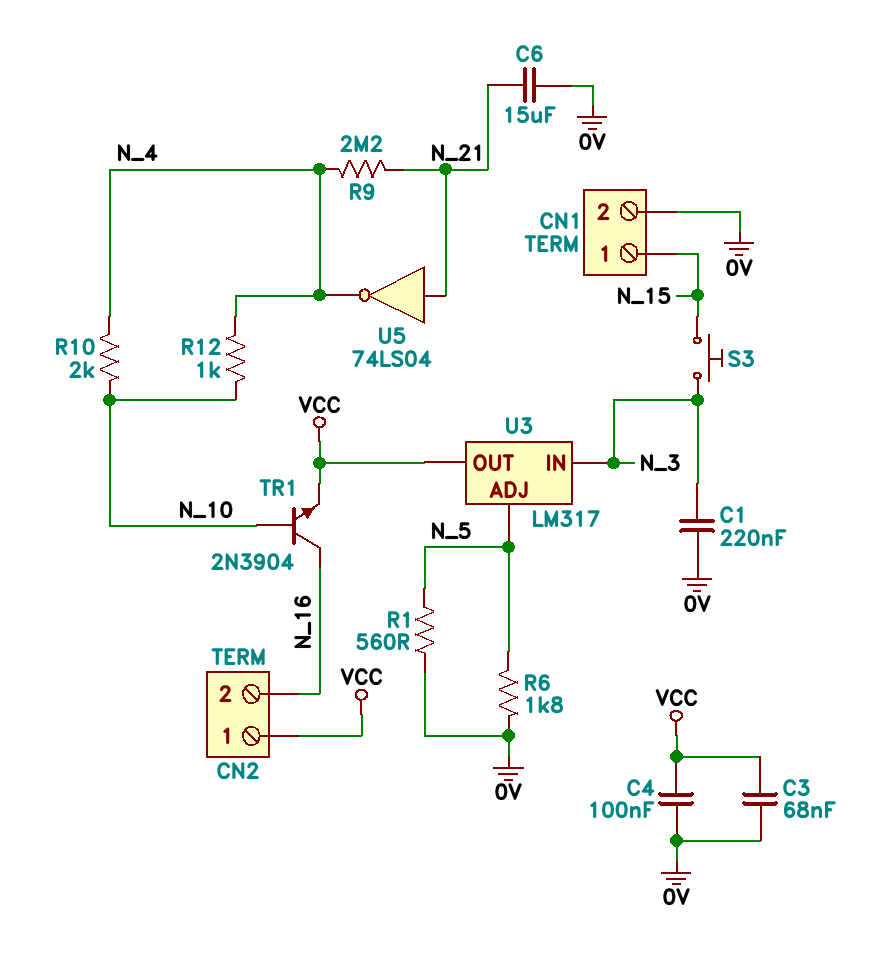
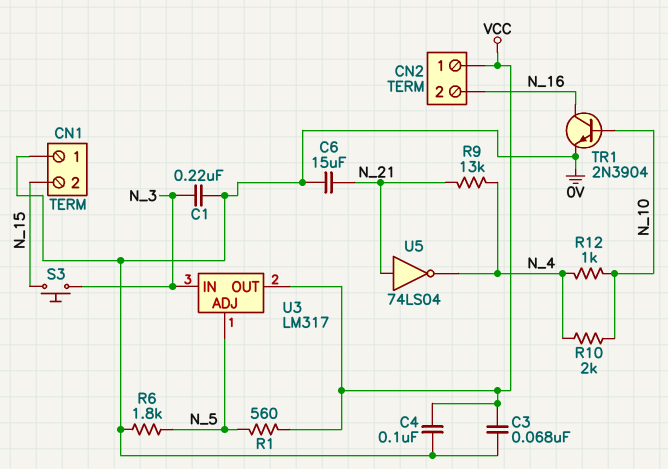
CN1 pin 1: N_15 -> 0V
CN1 pin 2: 0V -> N_15
R1: 560 (0V, N_5) -> 560 (N_5, VCC)
R9: 2.2M (N_4, N_21) -> 13k (N_4, N_21)
TR1: NPN 2N3904 (B N_10, C N_16, E VCC) -> NPN 2N3904 (B N_10, C N_16, E 0V)

